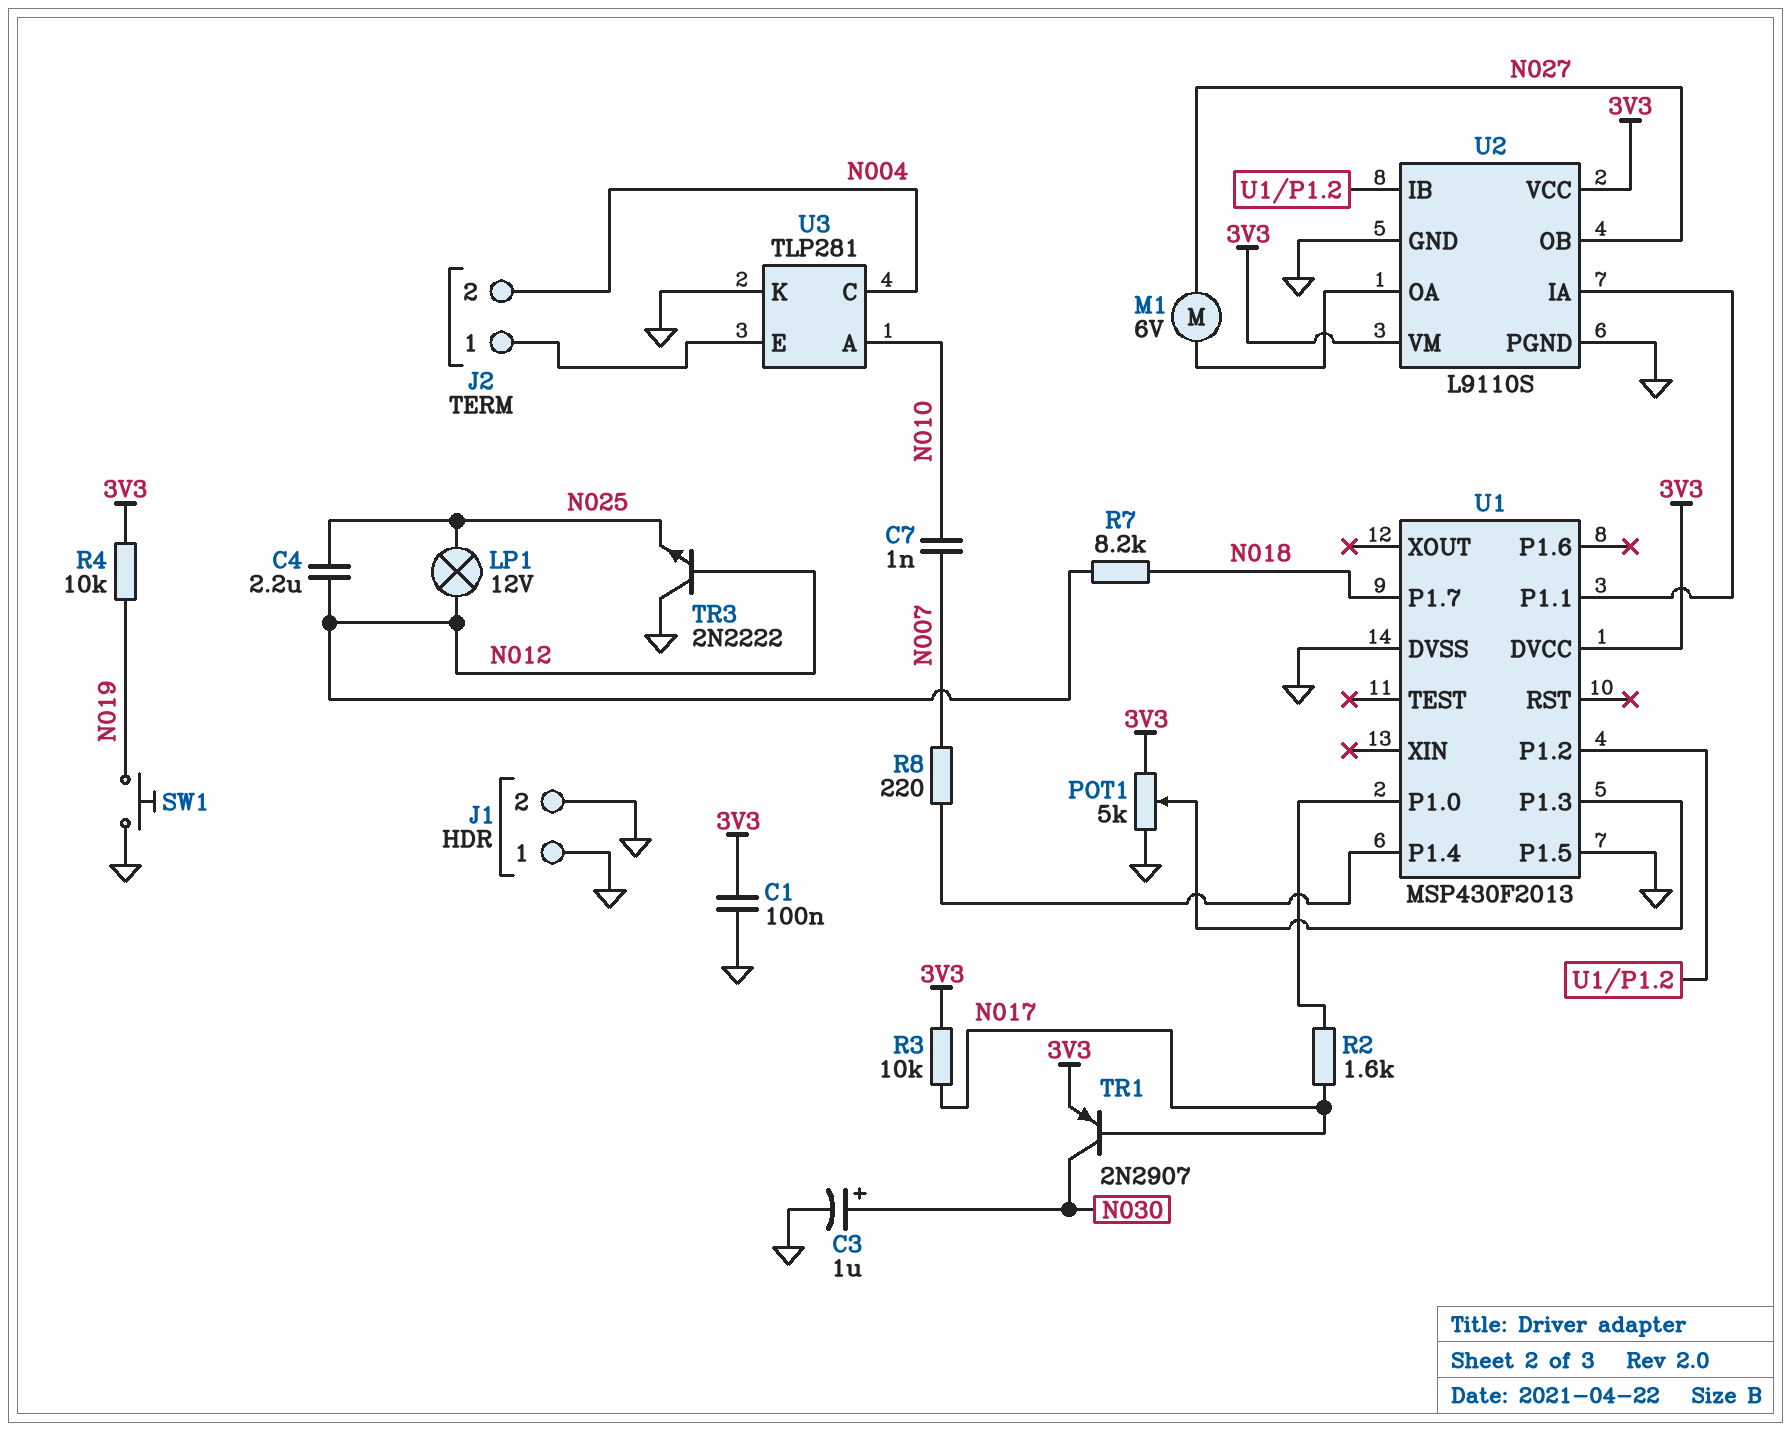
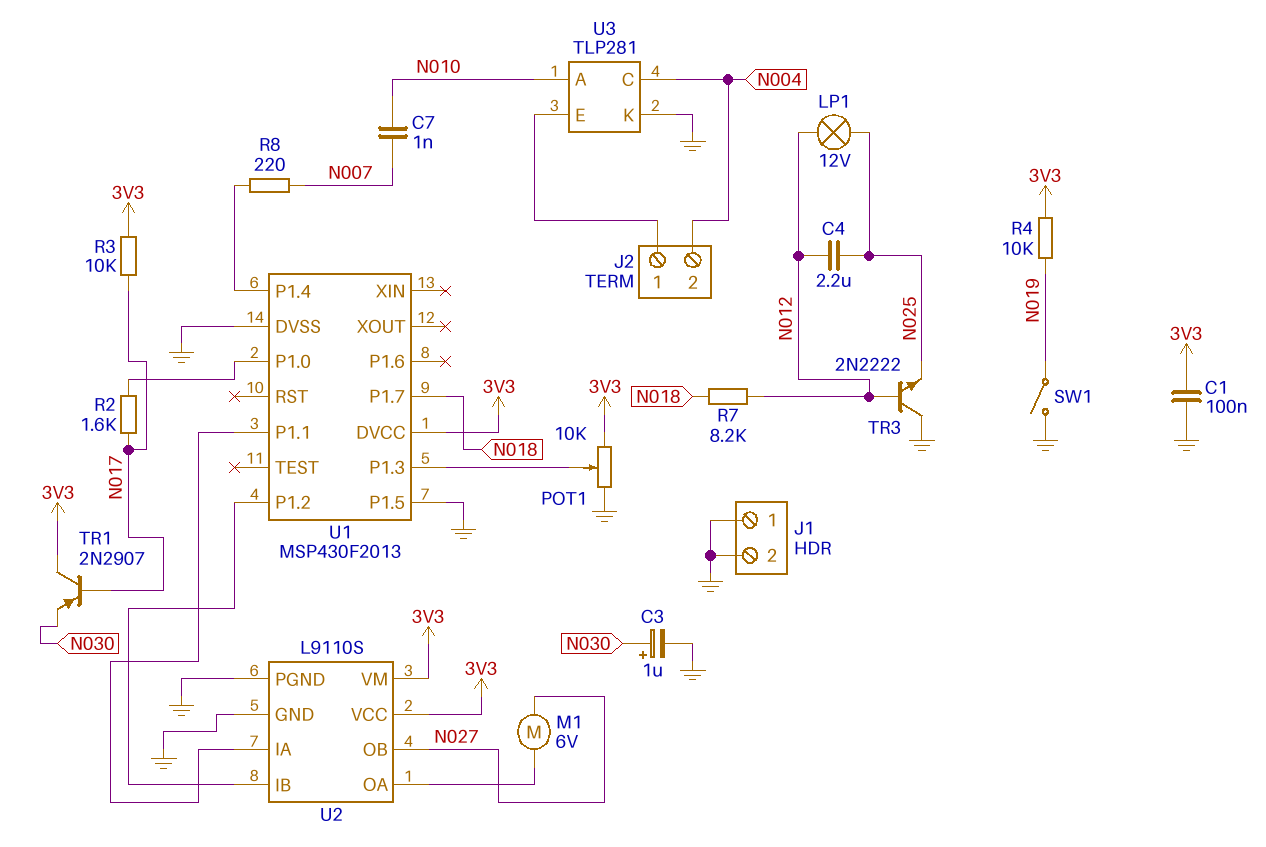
POT1: 5k (3V3, GND, wiper U1/P1.3) -> 10k (3V3, GND, wiper U1/P1.3)
SW1: button (GND, N019) -> switch (GND, N019)
TR1: PNP 2N2907 (B N017, C N030, E 3V3) -> PNP 2N2907 (B N017, C 3V3, E N030)

